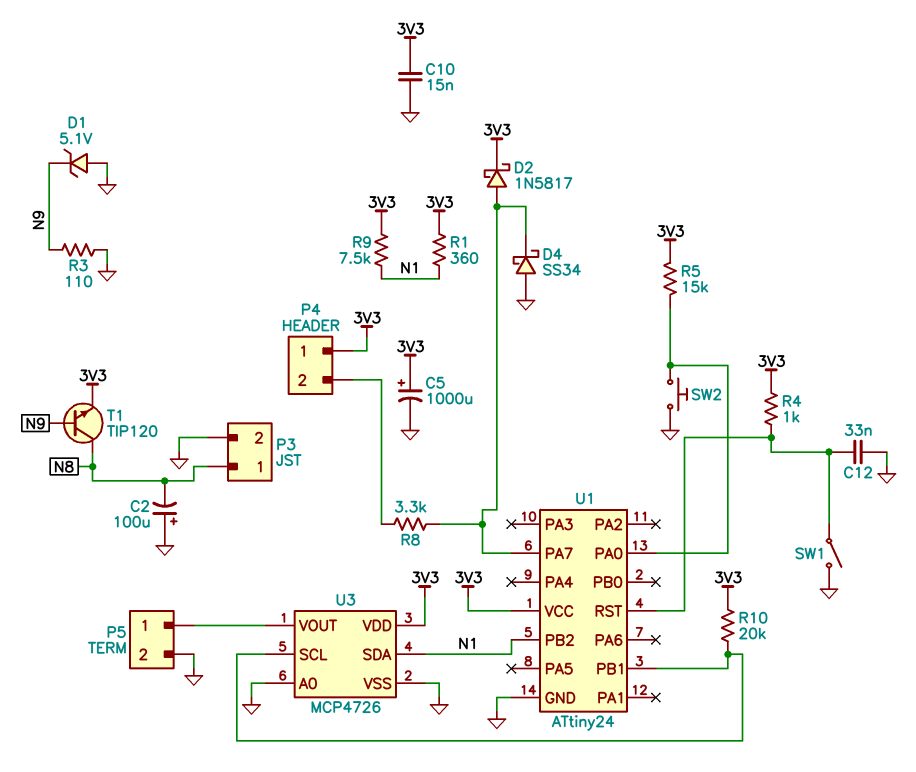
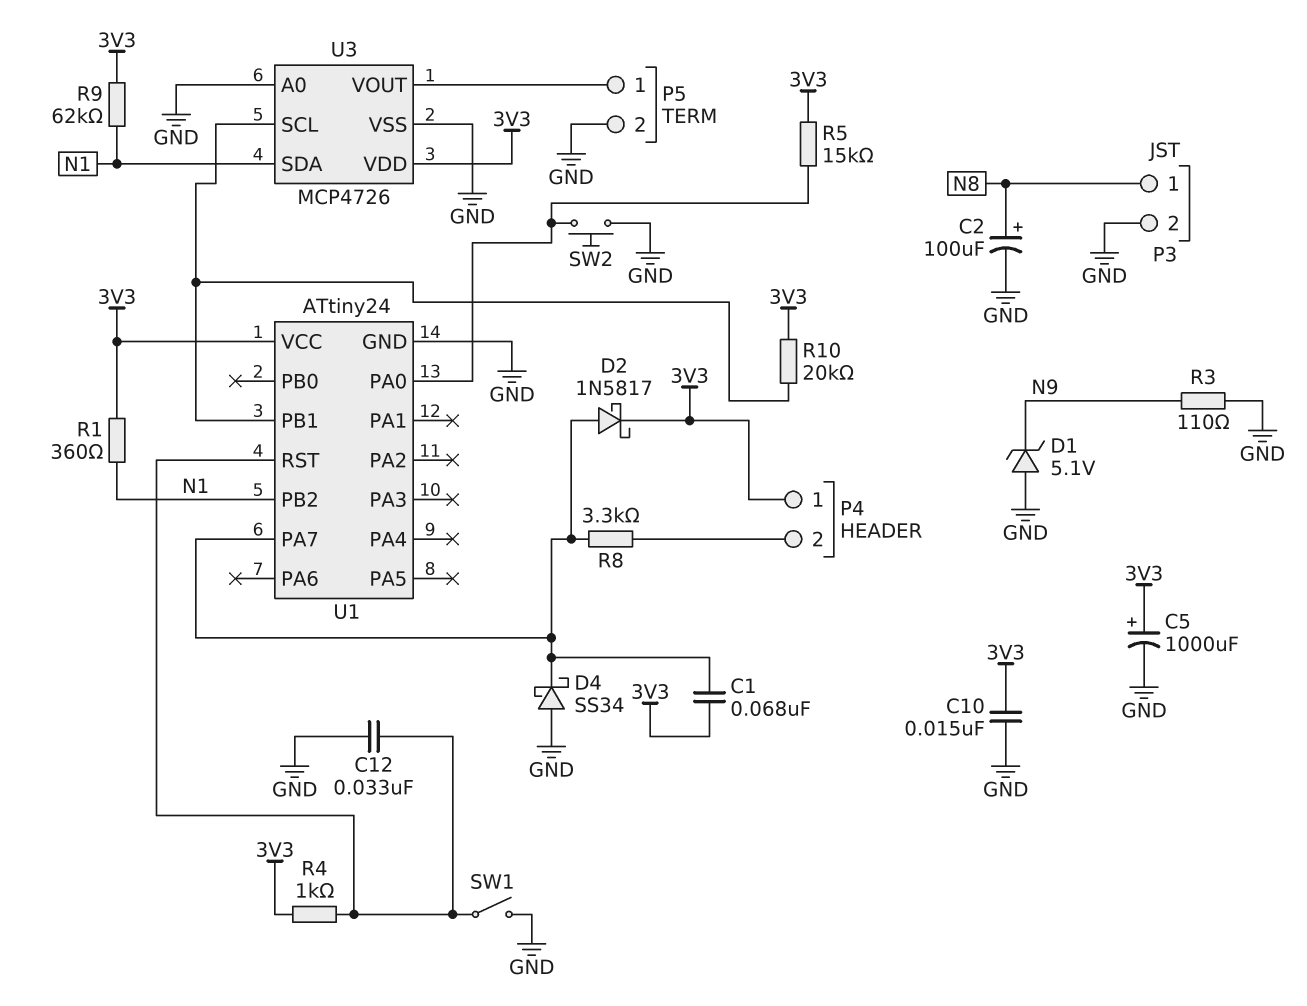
C1: none -> 68nF (3V3, U1/PA7)
C2: 100uF (plus GND, minus N8) -> 100uF (plus N8, minus GND)
R9: 7.5k (3V3, N1) -> 62k (3V3, N1)
T1: NPN TIP120 (B N9, C N8, E 3V3) -> none

